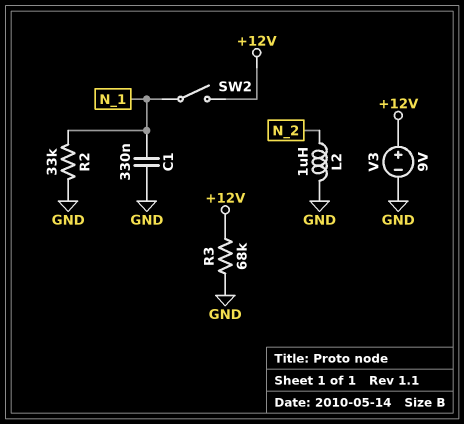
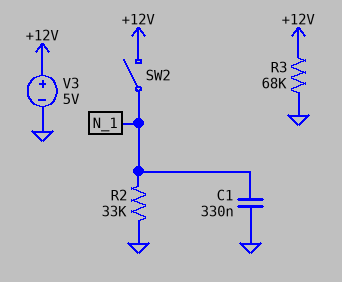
L2: 1uH (GND, N_2) -> none
V3: 9V (plus +12V, minus GND) -> 5V (plus +12V, minus GND)

